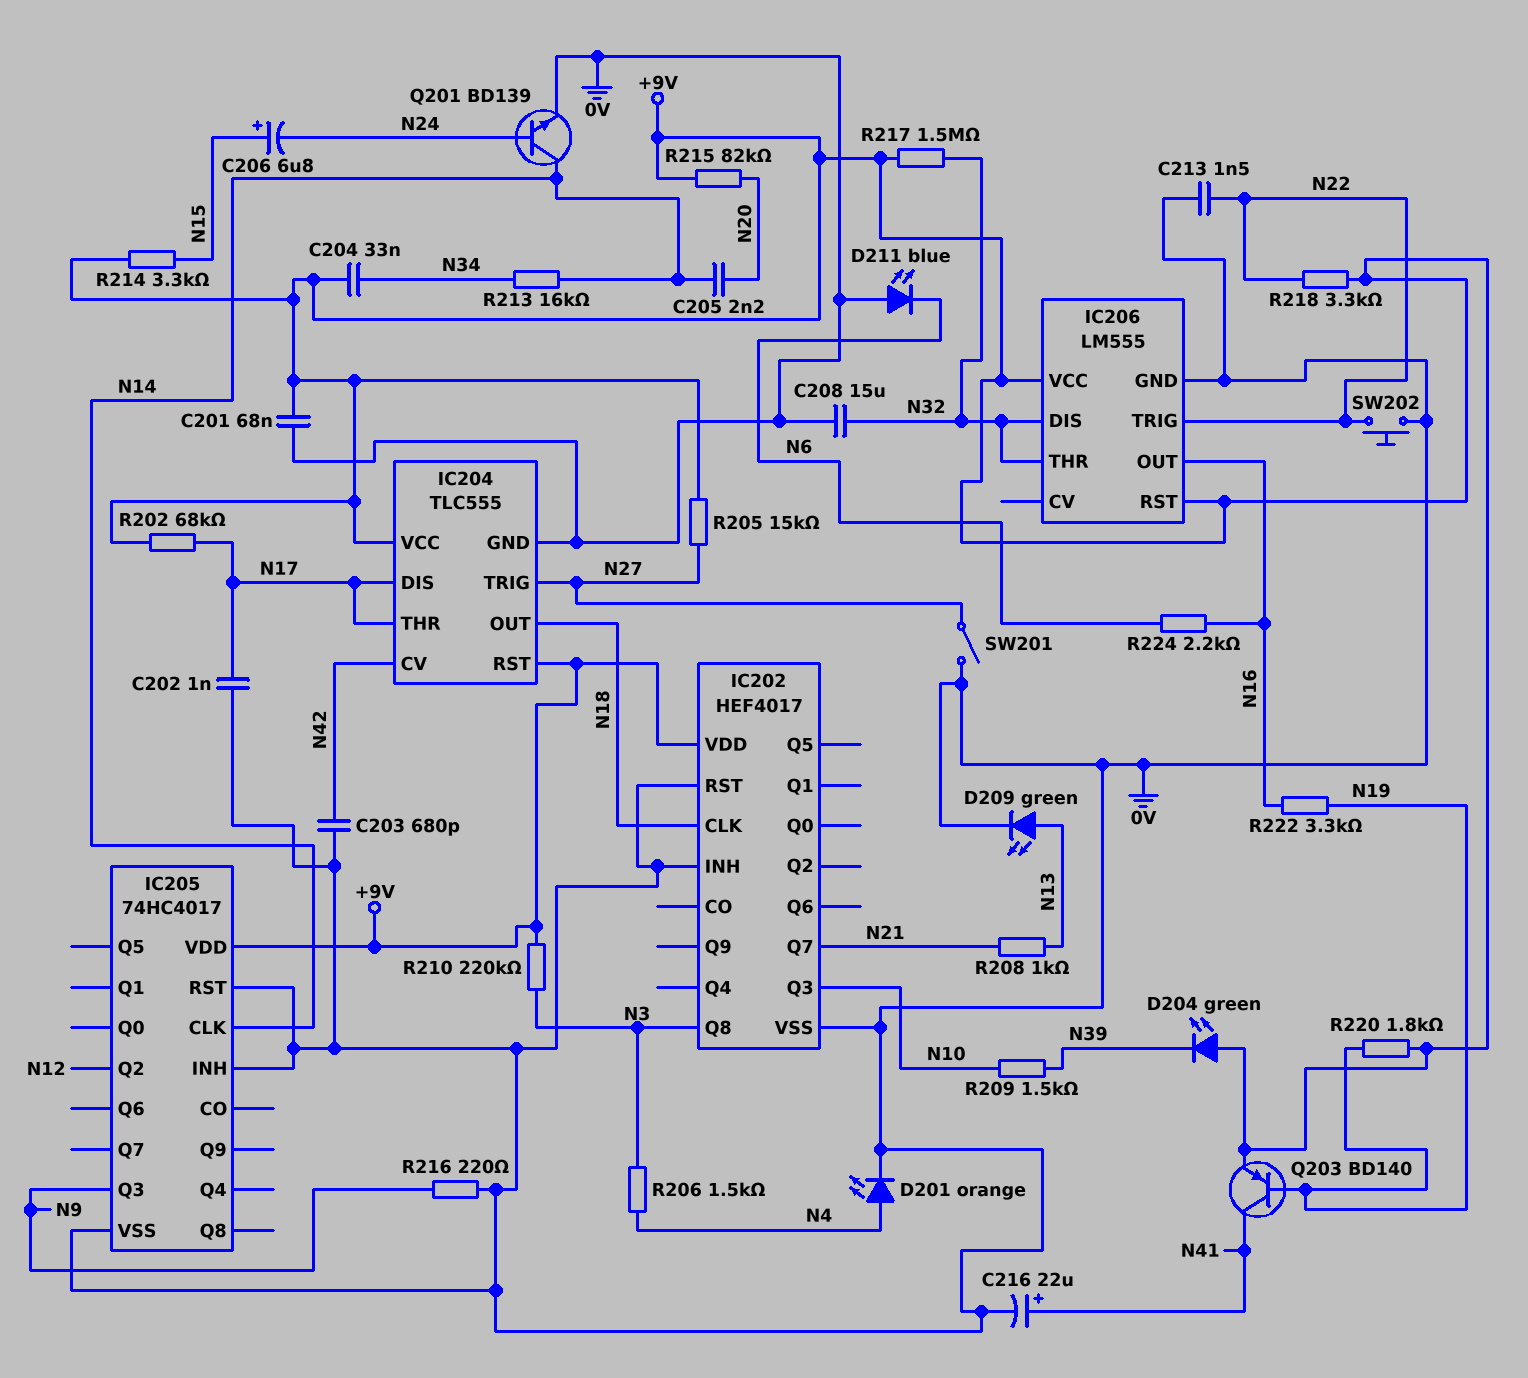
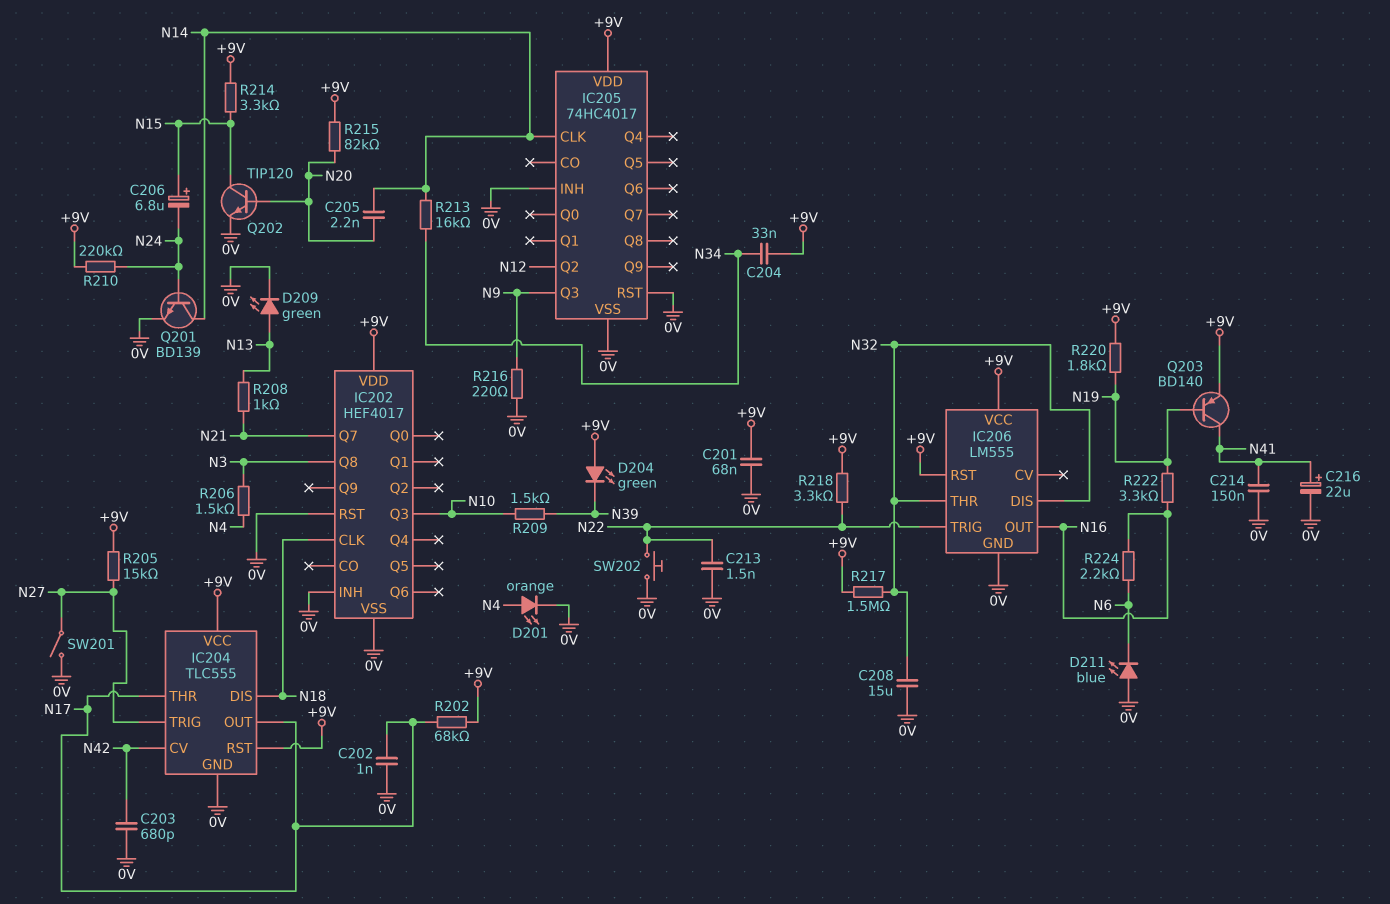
C214: none -> 150nF (0V, N41)
IC204 pin DIS: N17 -> N18
IC204 pin OUT: N18 -> N17
Q202: none -> NPN TIP120 (B N20, C N15, E 0V)
R210: 220k (+9V, N3) -> 220k (+9V, N24)

